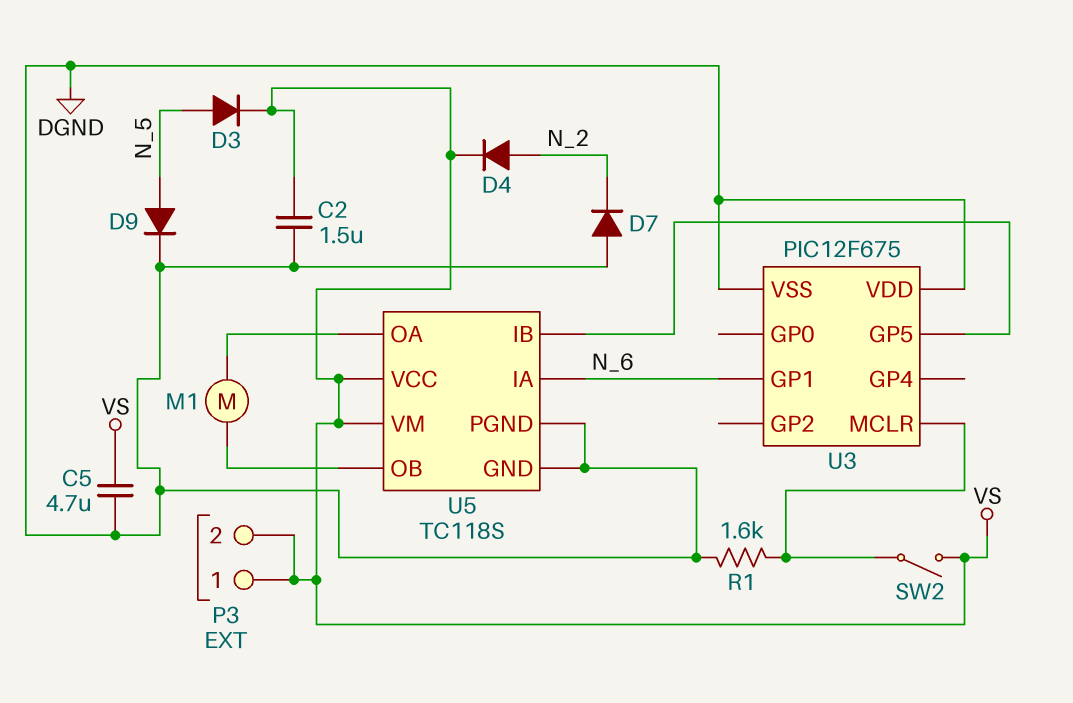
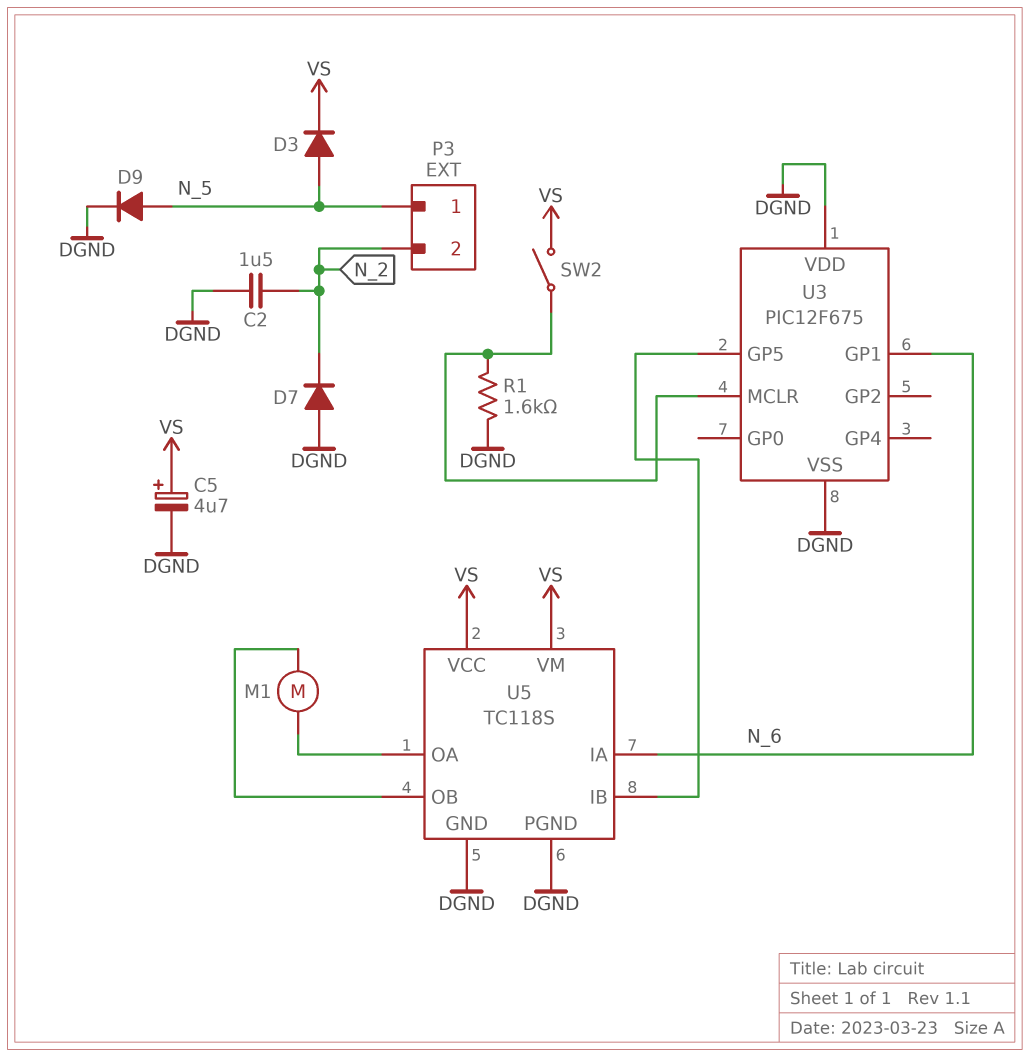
C2: 1.5uF (DGND, VS) -> 1.5uF (DGND, N_2)
C5: 4.7uF (DGND, VS) -> 4.7uF (plus VS, minus DGND)
D4: diode (A N_2, K VS) -> none
P3 pin 1: VS -> N_5
P3 pin 2: VS -> N_2

